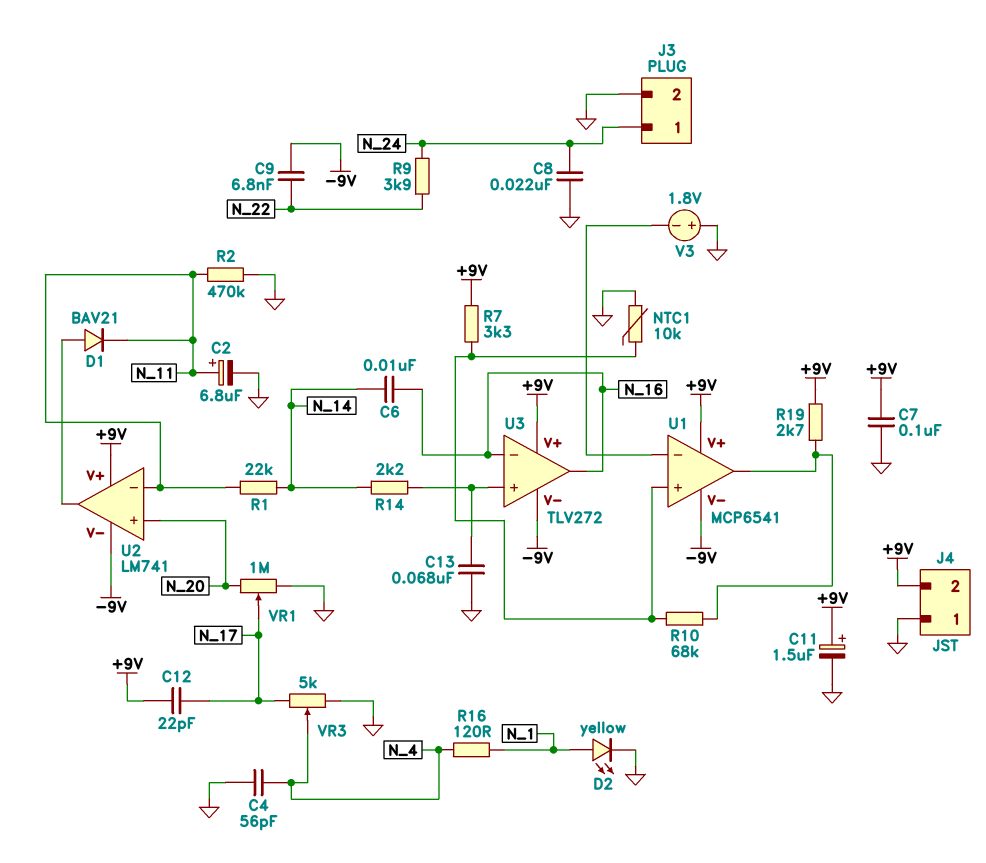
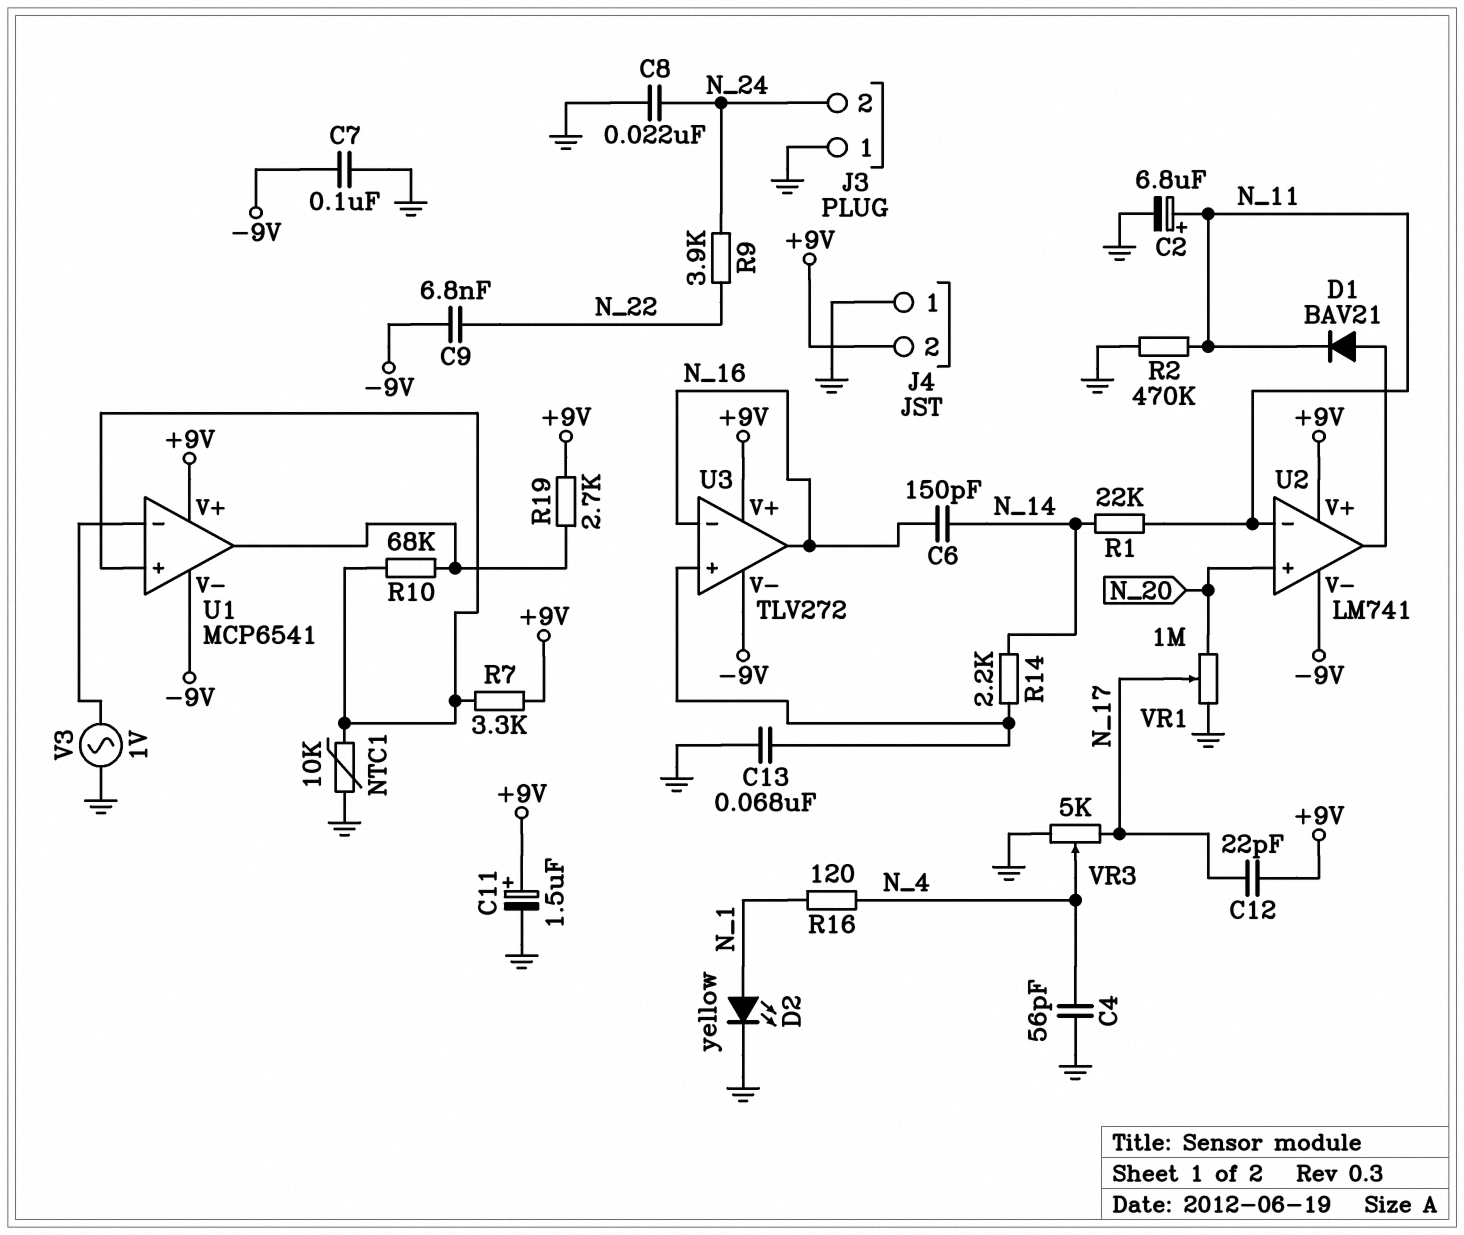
C6: 10nF (N_14, N_16) -> 150pF (N_14, N_16)
C7: 100nF (+9V, GND) -> 100nF (-9V, GND)
J3 pin 1: N_24 -> GND
J3 pin 2: GND -> N_24
V3: 1.8V (plus GND, minus U1/in-) -> AC 1V (GND, U1/in-)

